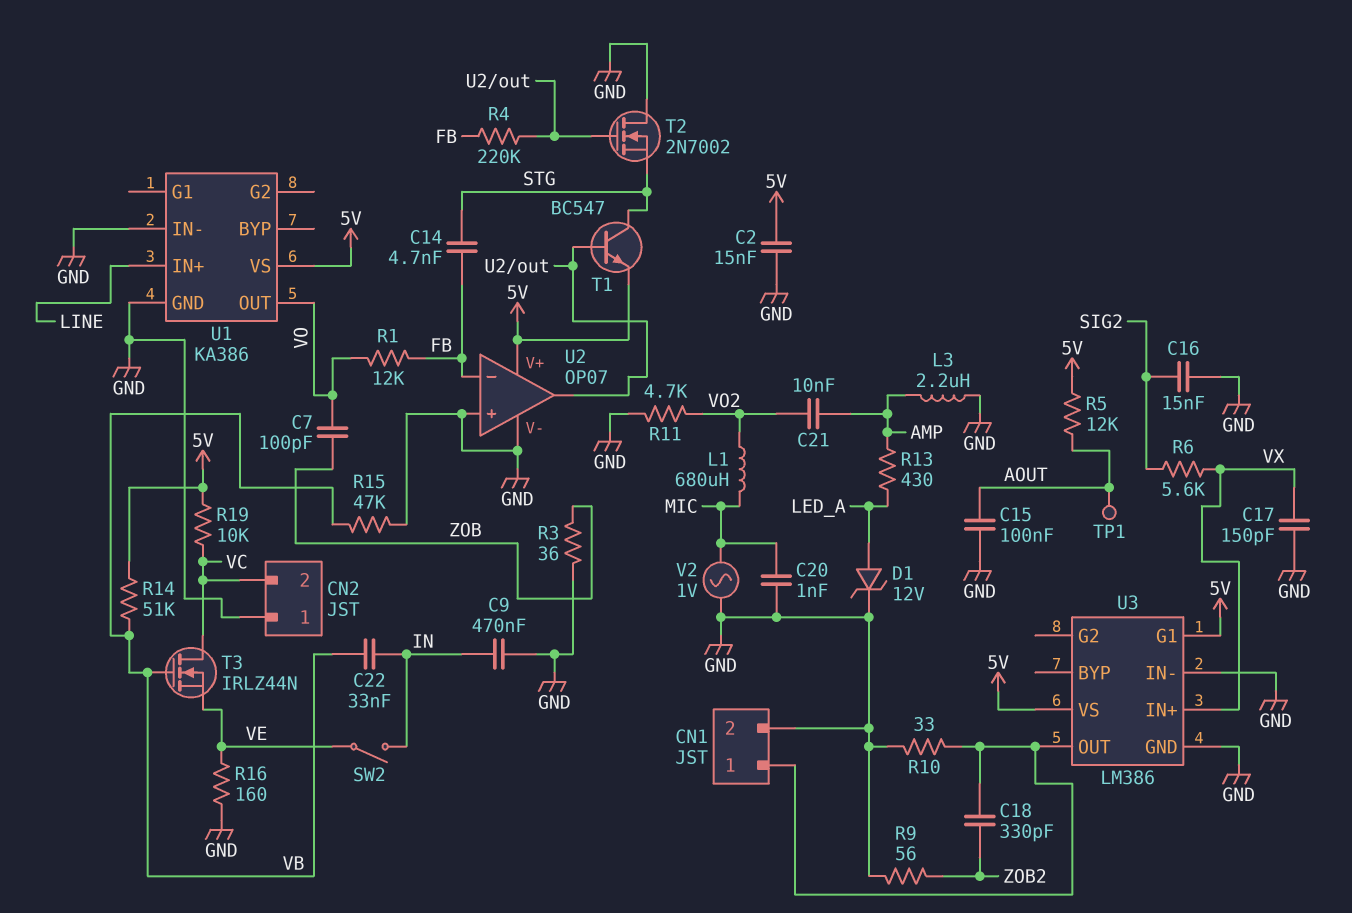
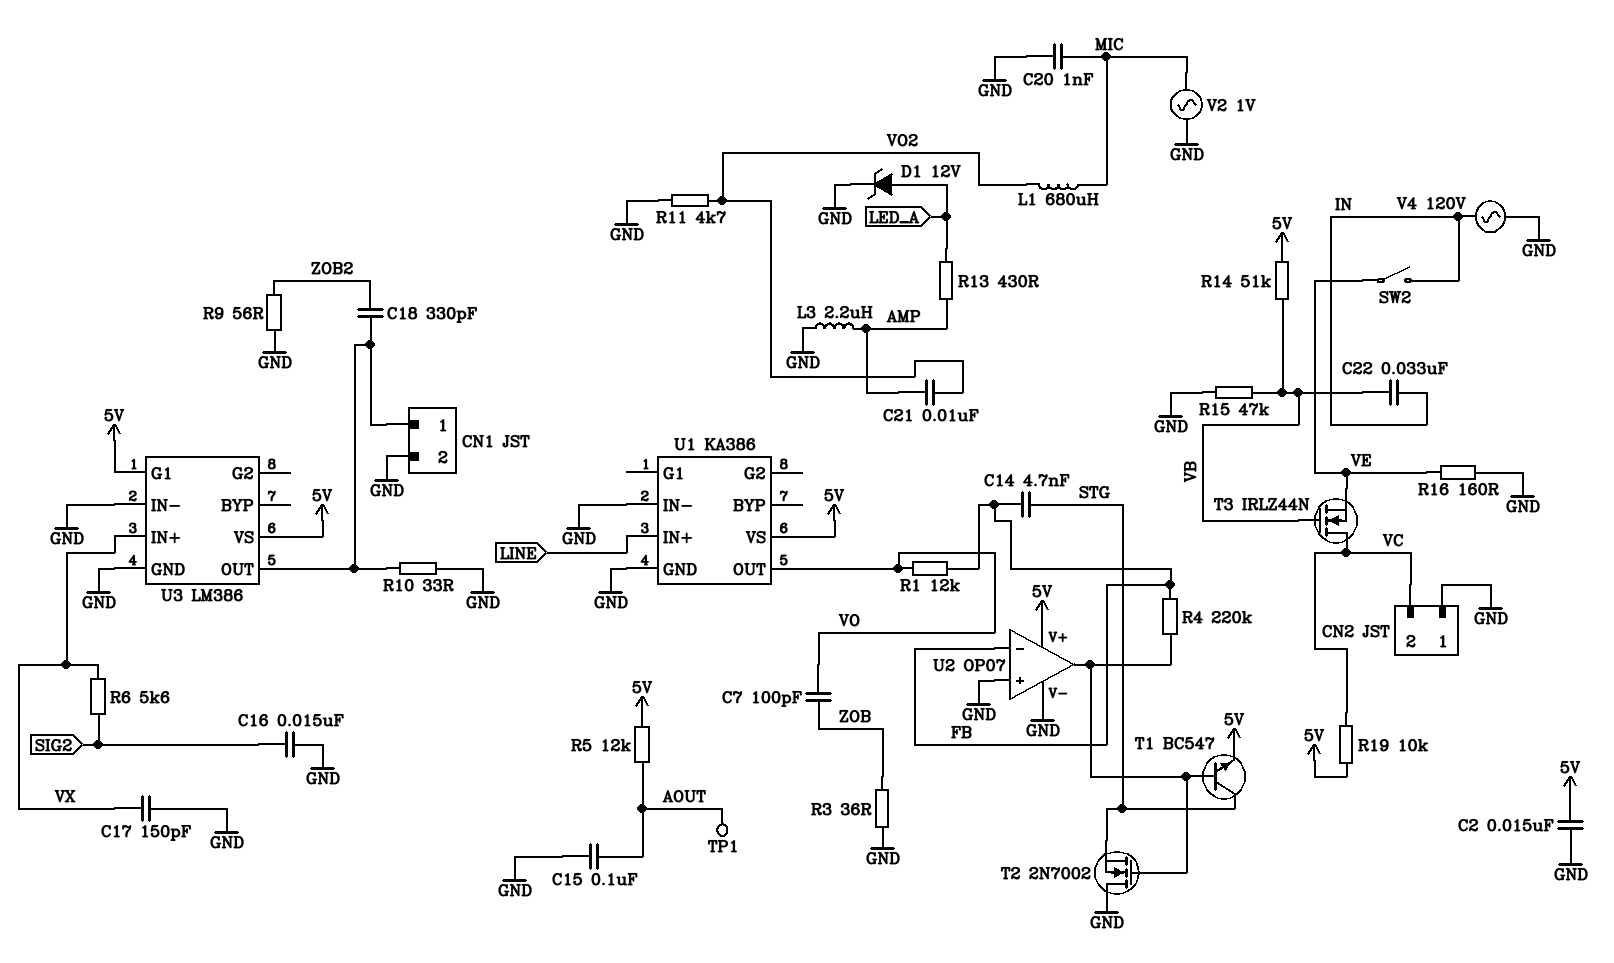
C9: 470nF (GND, IN) -> none
V4: none -> AC 120V (GND, IN)

